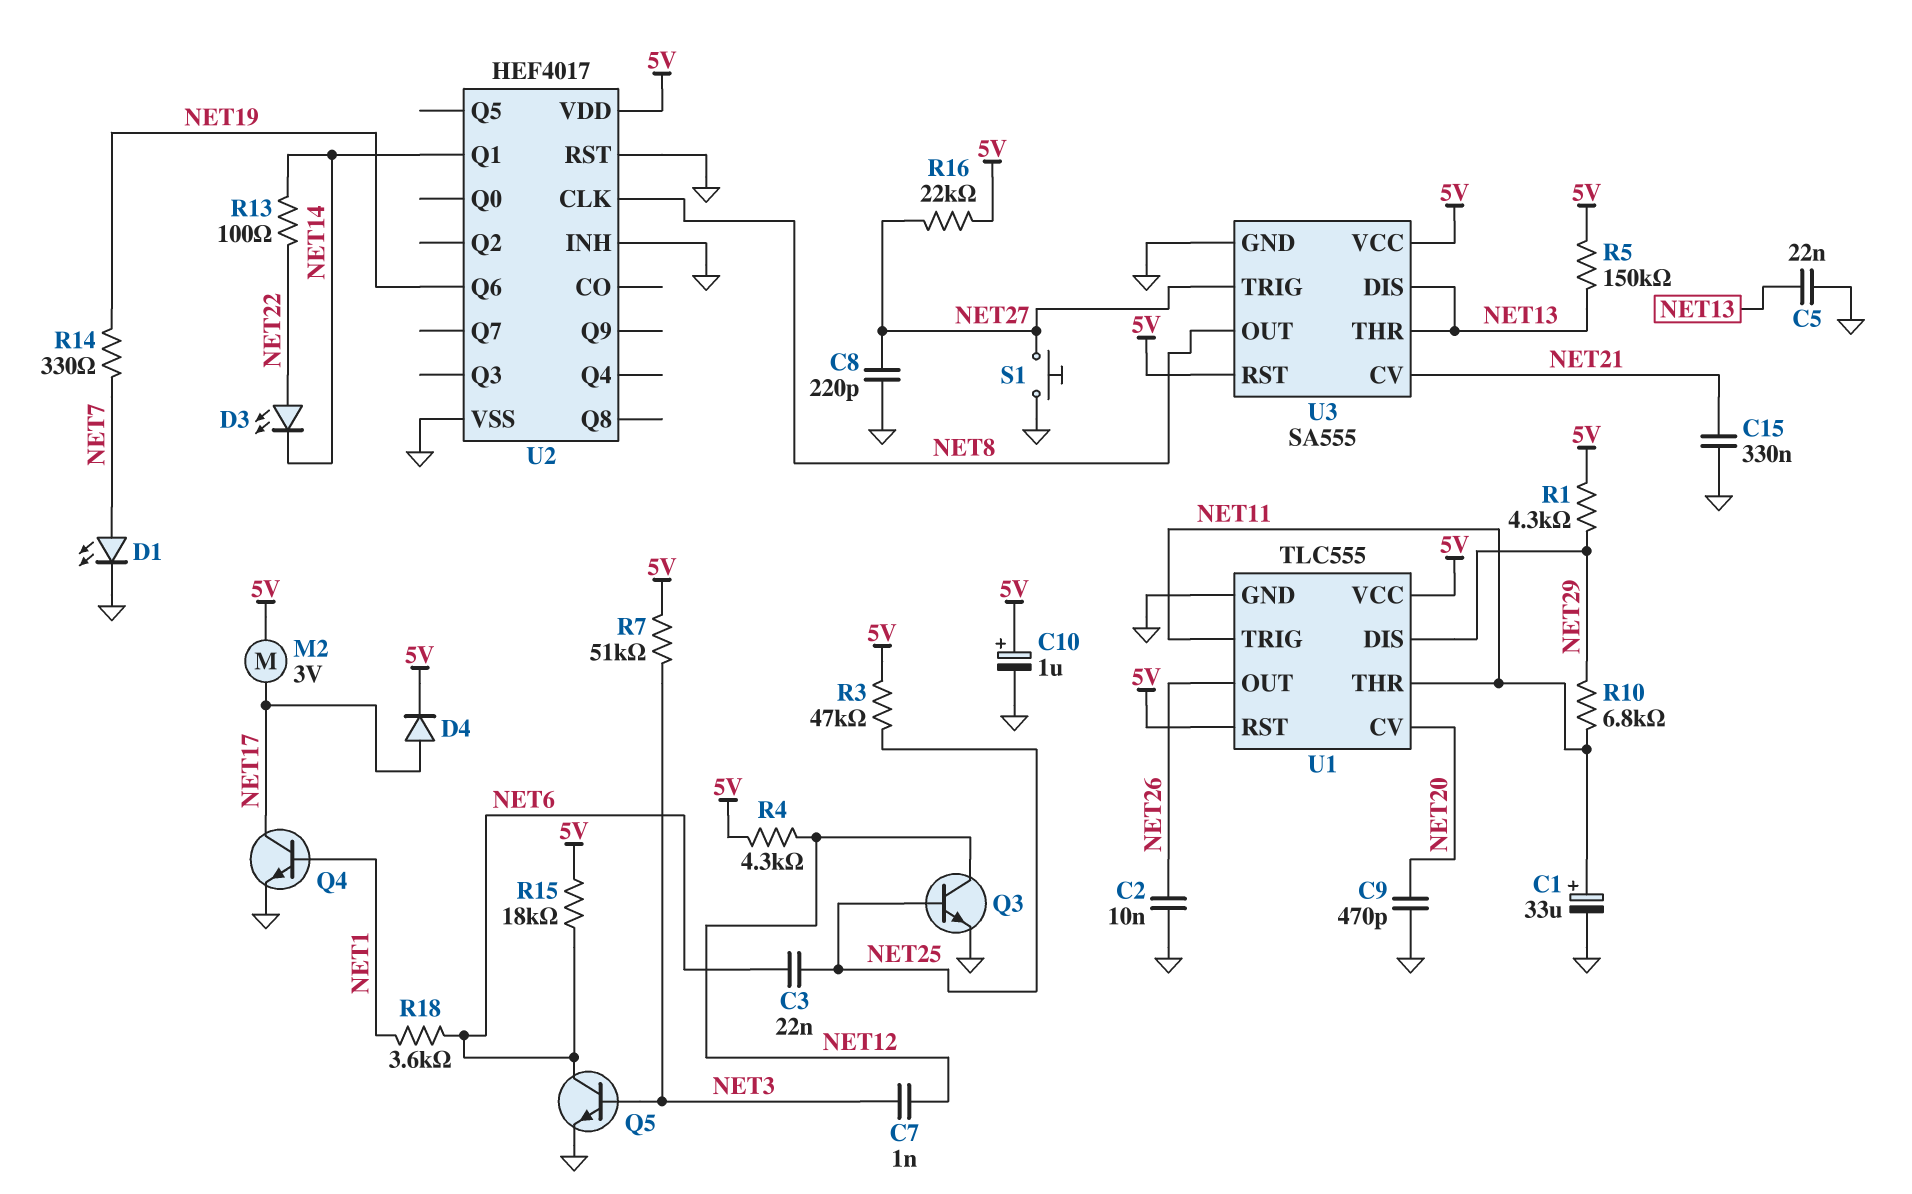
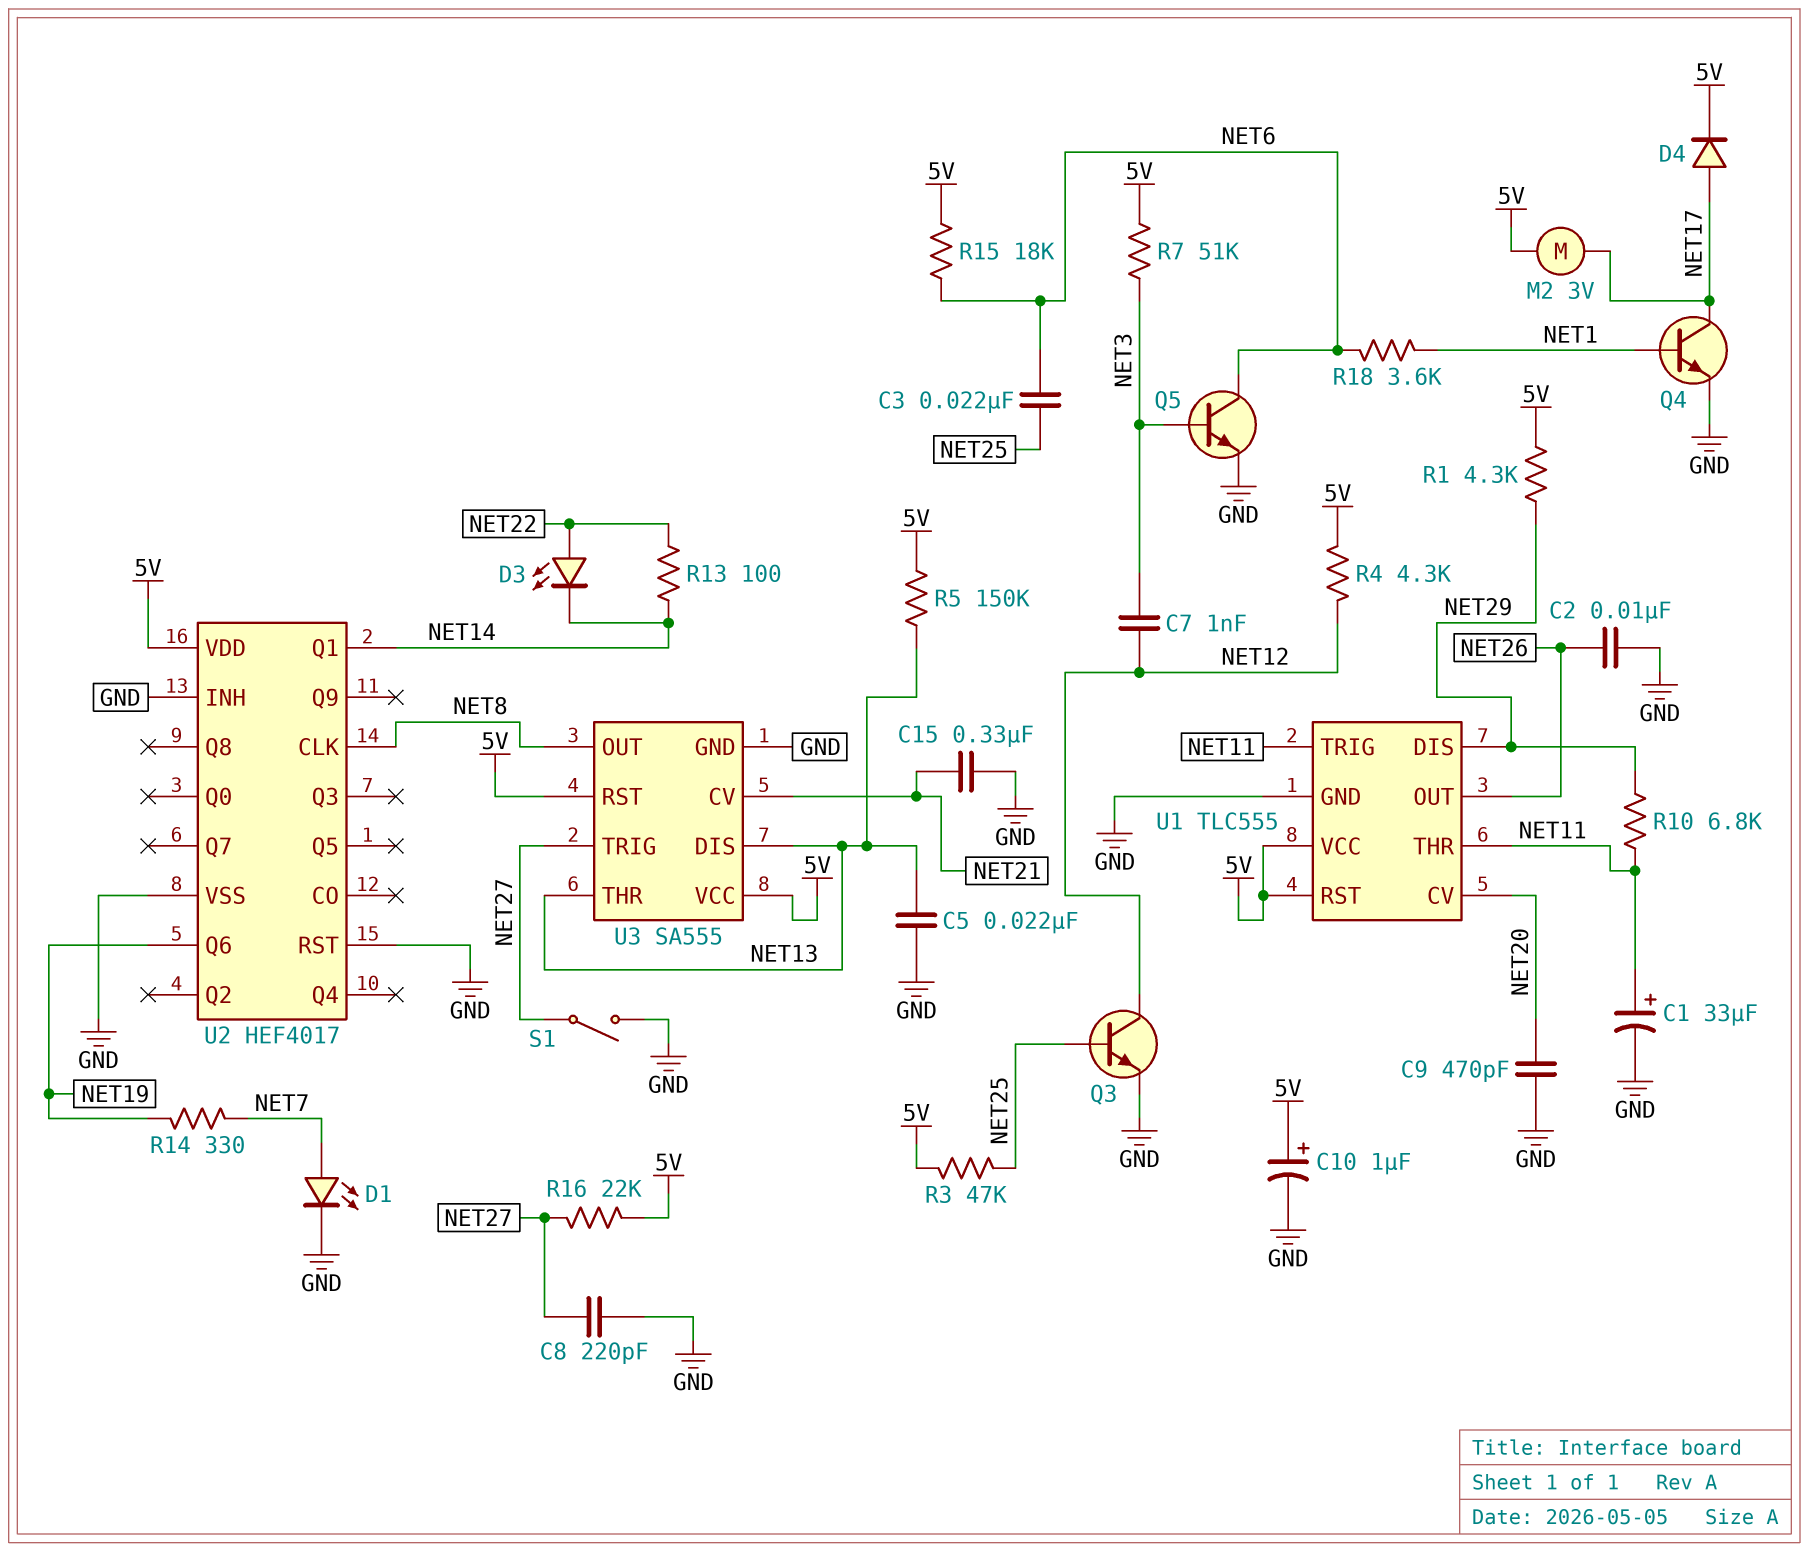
S1: button (GND, NET27) -> switch (GND, NET27)

